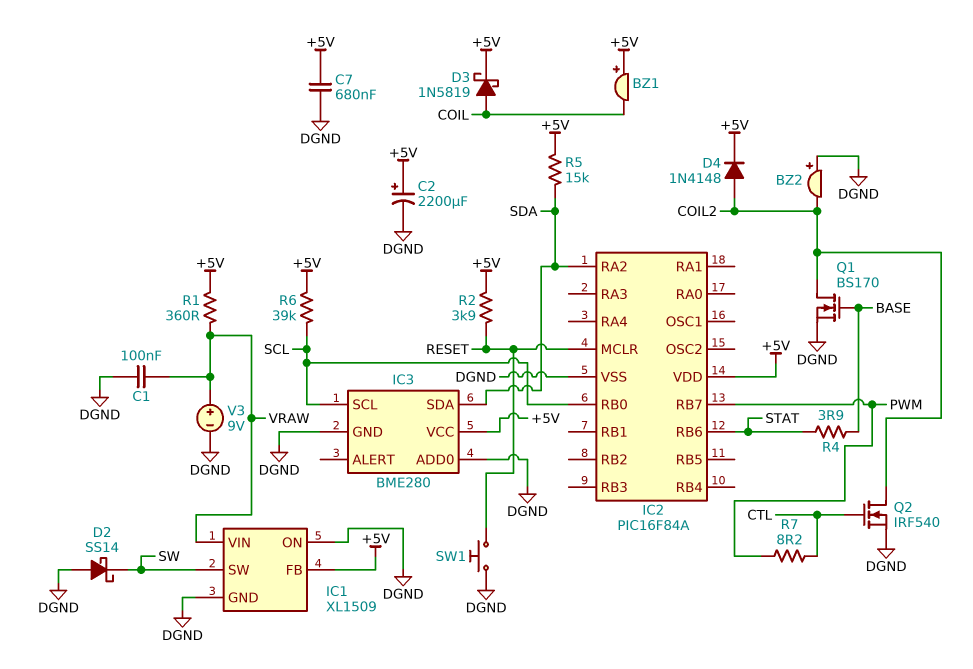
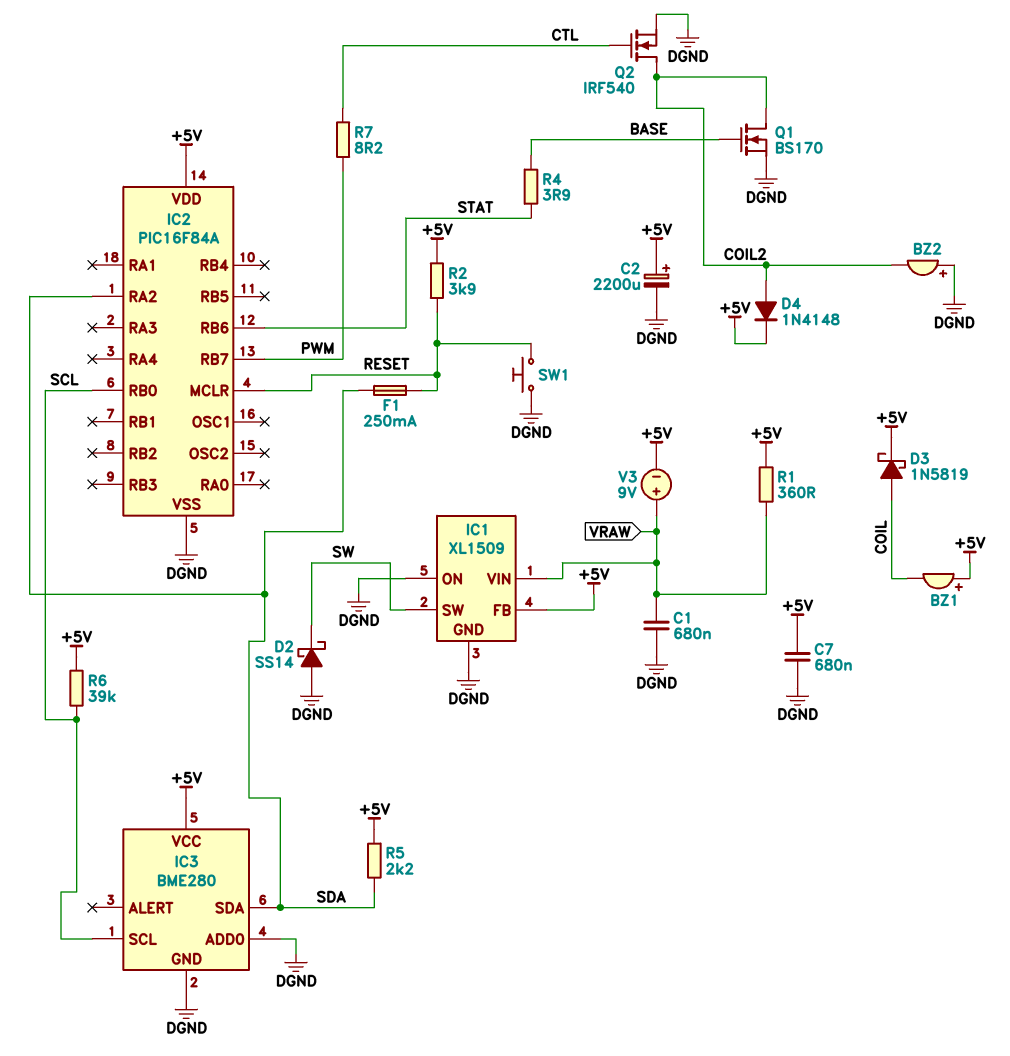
C1: 100nF (DGND, VRAW) -> 680nF (DGND, VRAW)
F1: none -> 250mA (RESET, SDA)
R5: 15k (+5V, SDA) -> 2.2k (+5V, SDA)
V3: 9V (plus VRAW, minus DGND) -> 9V (plus VRAW, minus +5V)

